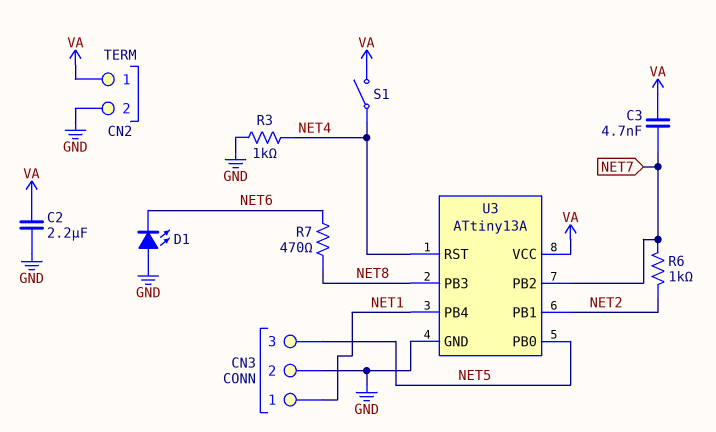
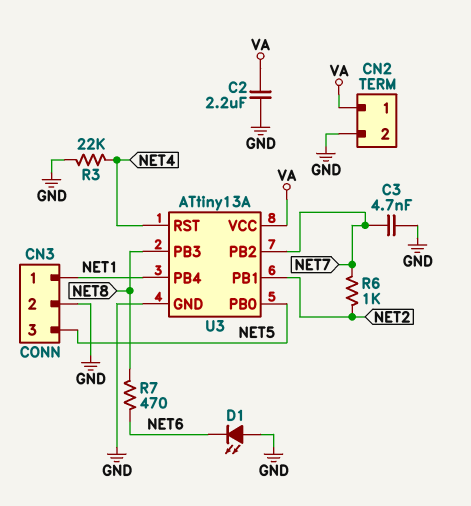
C3: 4.7nF (NET7, VA) -> 4.7nF (GND, NET7)
R3: 1k (GND, NET4) -> 22k (GND, NET4)
S1: switch (NET4, VA) -> none

